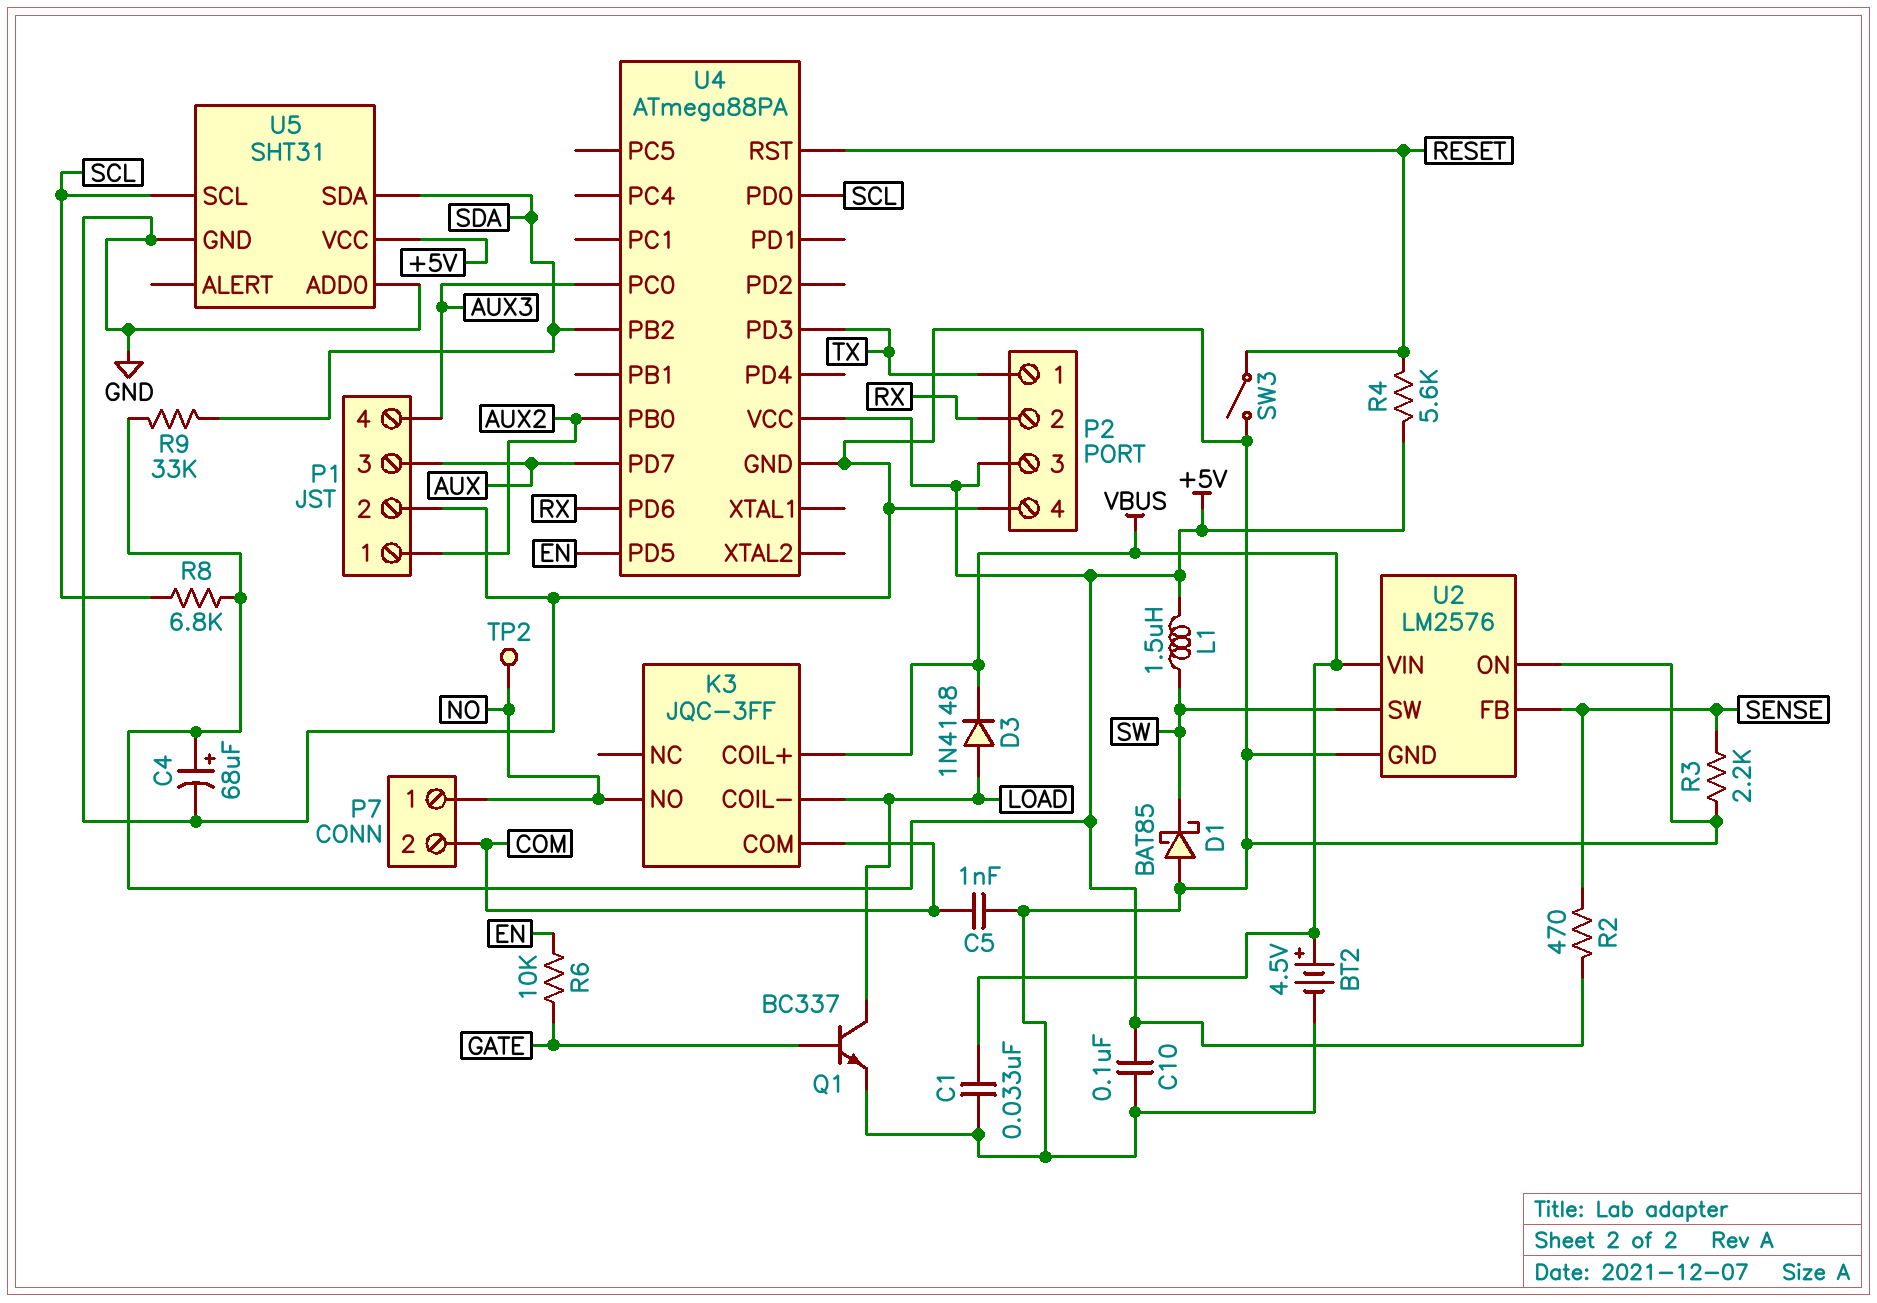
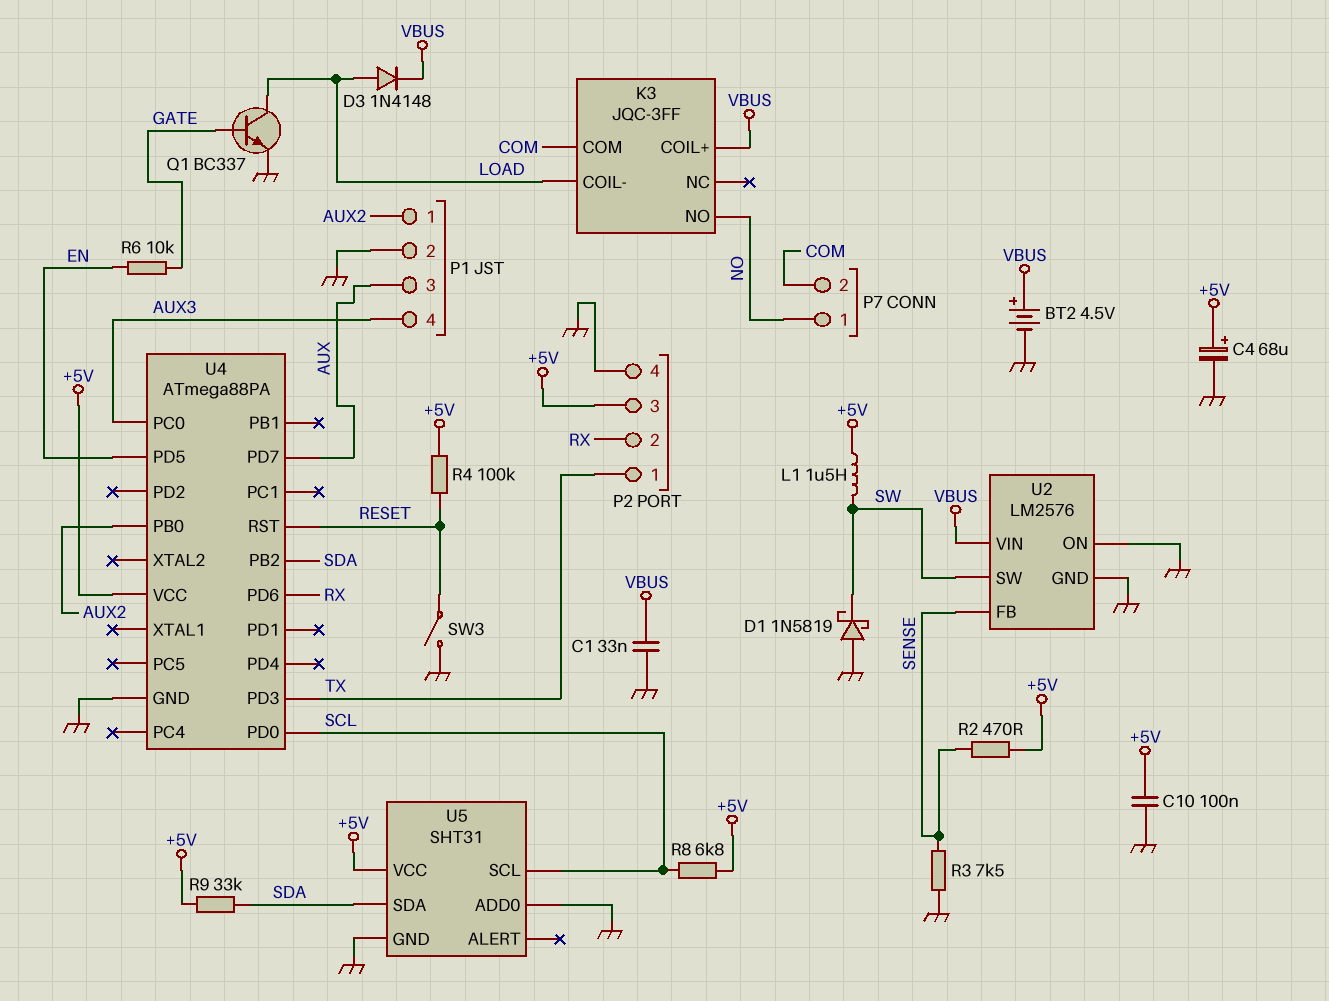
C5: 1nF (COM, GND) -> none
D1: schottky BAT85 (A GND, K SW) -> schottky 1N5819 (A GND, K SW)
R3: 2.2k (GND, SENSE) -> 7.5k (GND, SENSE)
R4: 5.6k (+5V, RESET) -> 100k (+5V, RESET)
TP2: test point (NO) -> none

